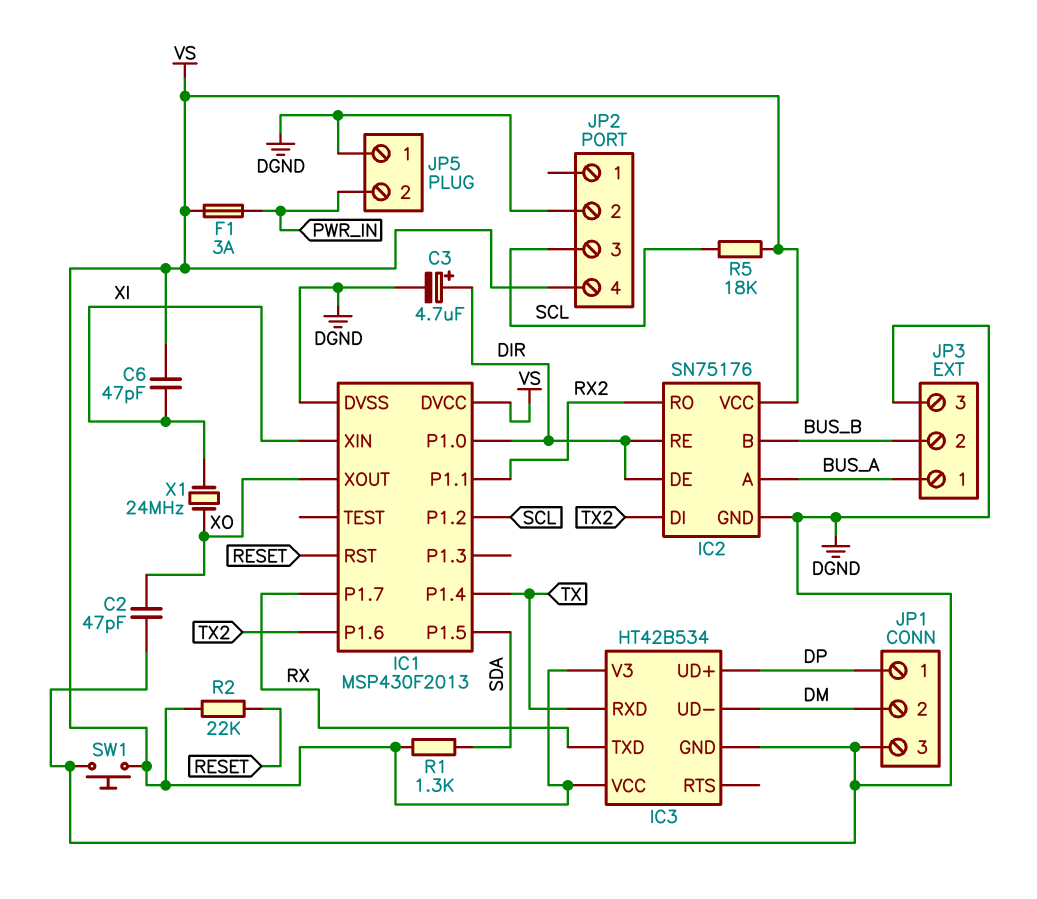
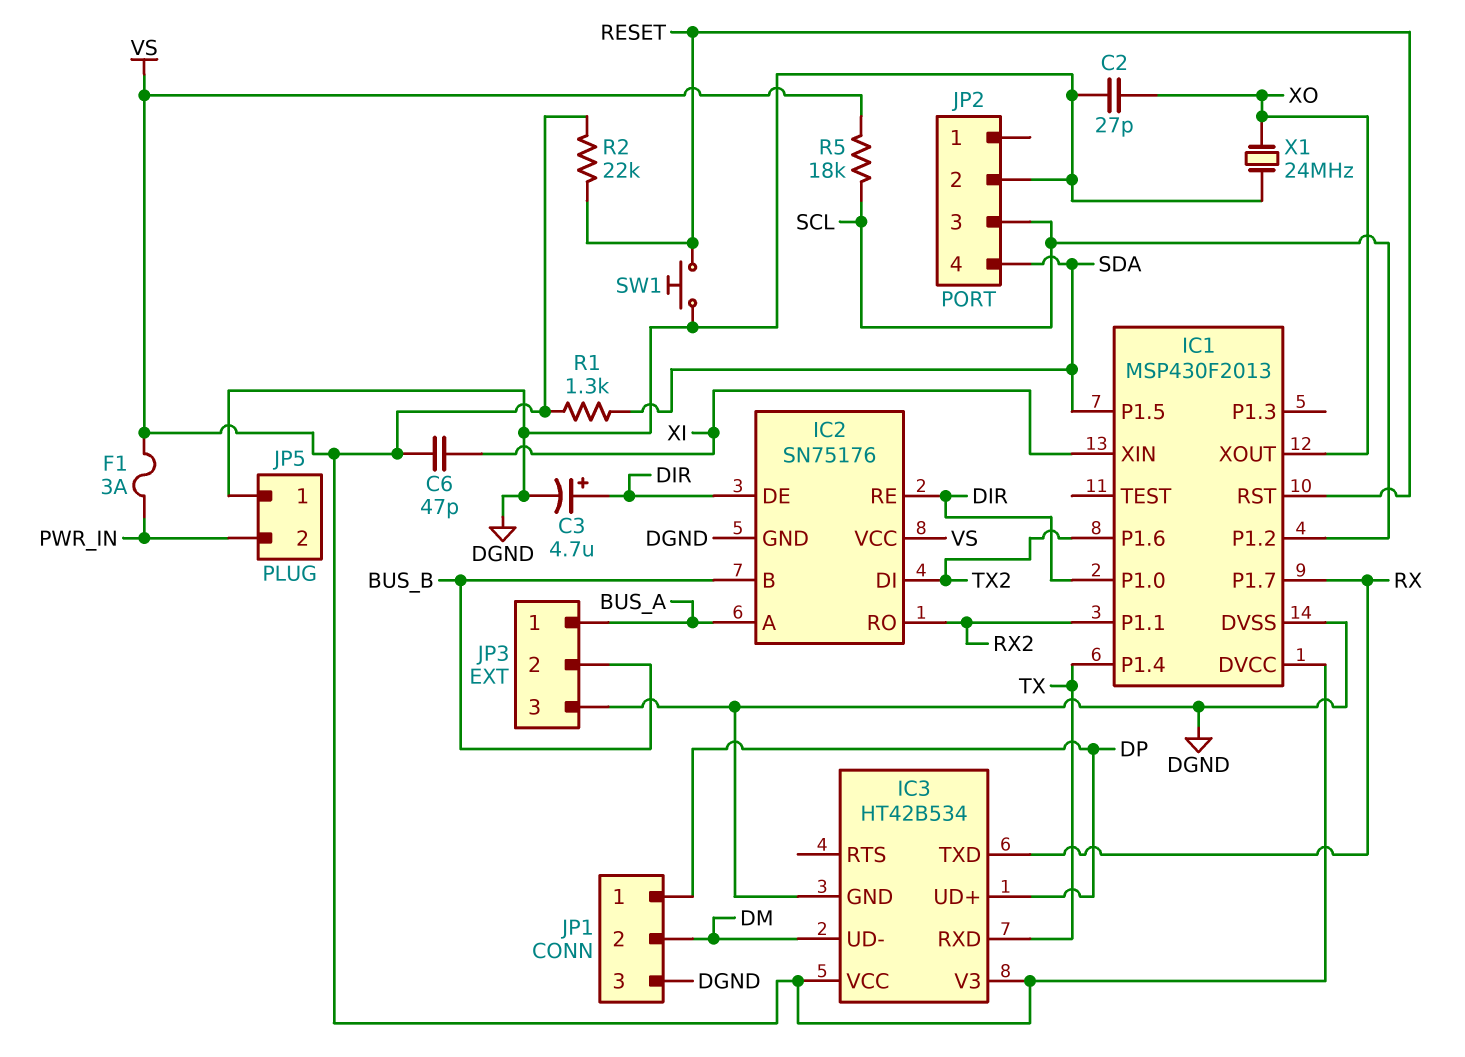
C2: 47pF (DGND, XO) -> 27pF (DGND, XO)
JP2 pin 4: VS -> SDA
SW1: button (DGND, VS) -> button (DGND, RESET)
X1: 24MHz (XI, XO) -> 24MHz (DGND, XO)

